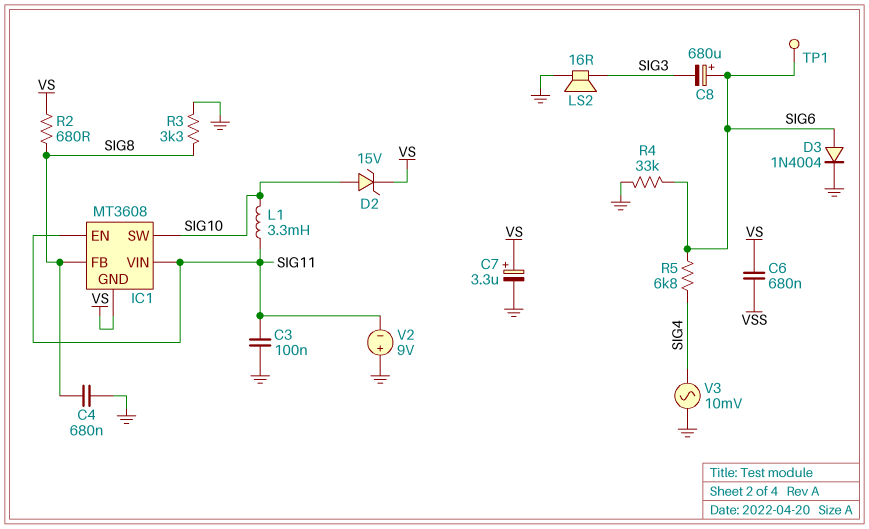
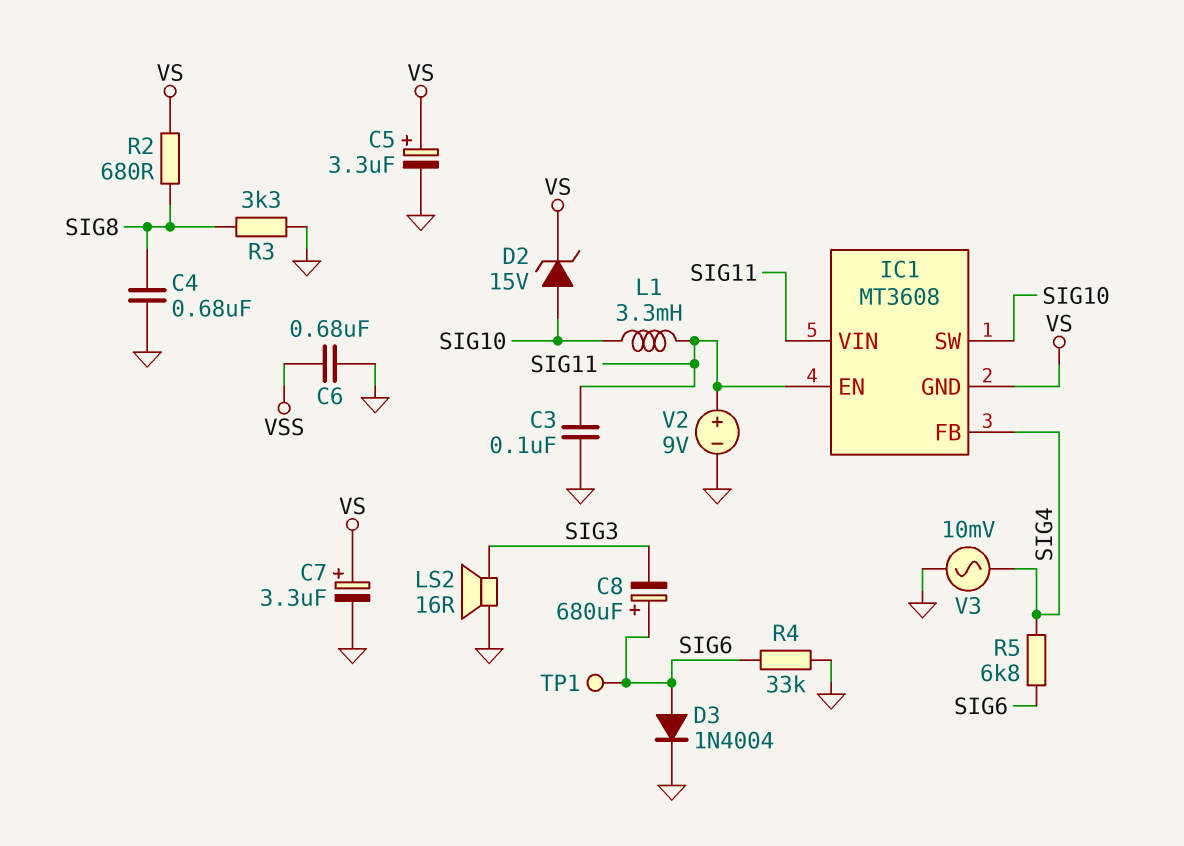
C5: none -> 3.3uF (plus VS, minus GND)
C6: 680nF (VS, VSS) -> 680nF (GND, VSS)
IC1 pin FB: SIG8 -> SIG4
V2: 9V (plus GND, minus SIG11) -> 9V (plus SIG11, minus GND)

